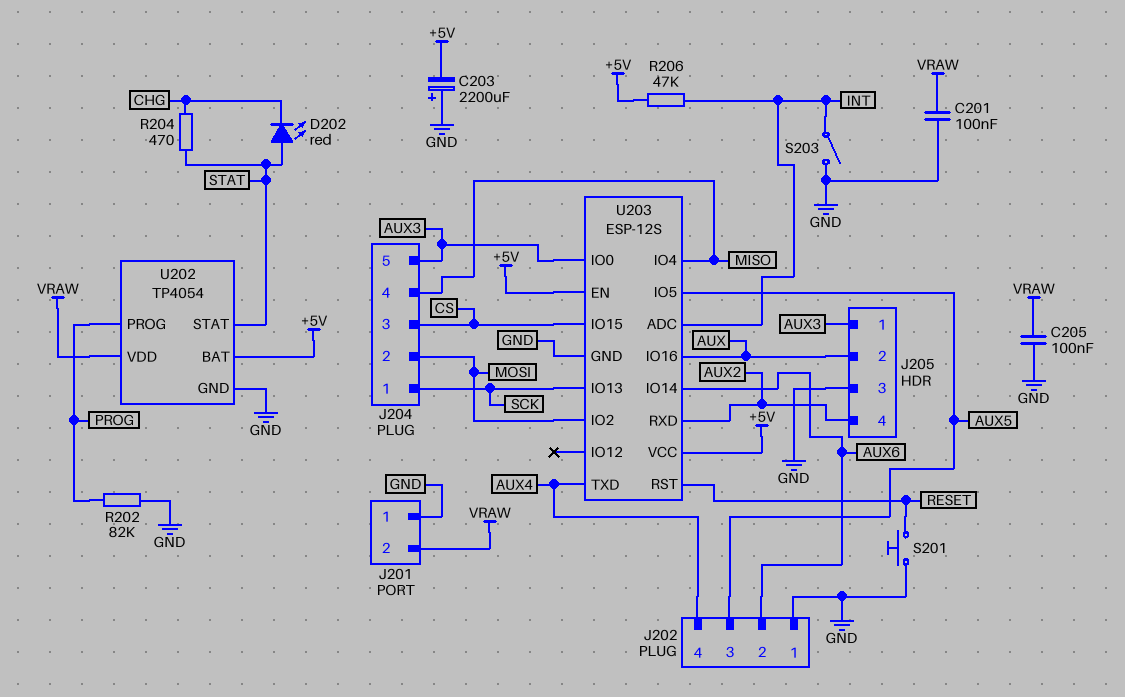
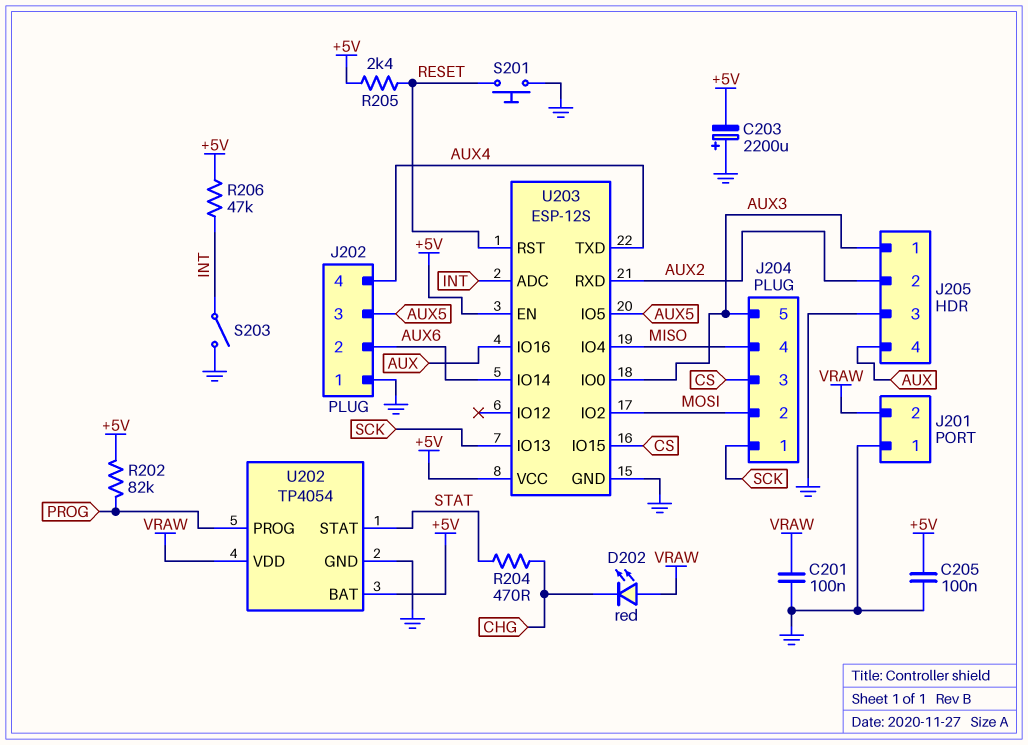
C205: 100nF (GND, VRAW) -> 100nF (+5V, GND)
D202: LED red (A STAT, K CHG) -> LED red (A VRAW, K CHG)
J205 pin 2: AUX -> AUX2
J205 pin 4: AUX2 -> AUX
R202: 82k (GND, PROG) -> 82k (+5V, PROG)
R205: none -> 2.4k (+5V, RESET)

